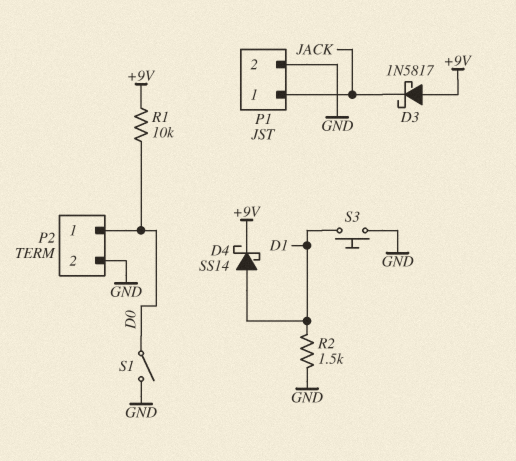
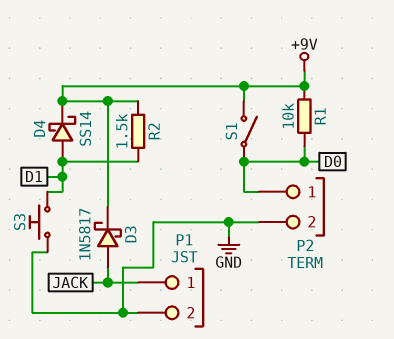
D3: schottky 1N5817 (A +9V, K JACK) -> schottky 1N5817 (A JACK, K +9V)
R2: 1.5k (D1, GND) -> 1.5k (+9V, D1)
S1: switch (D0, GND) -> switch (+9V, D0)

